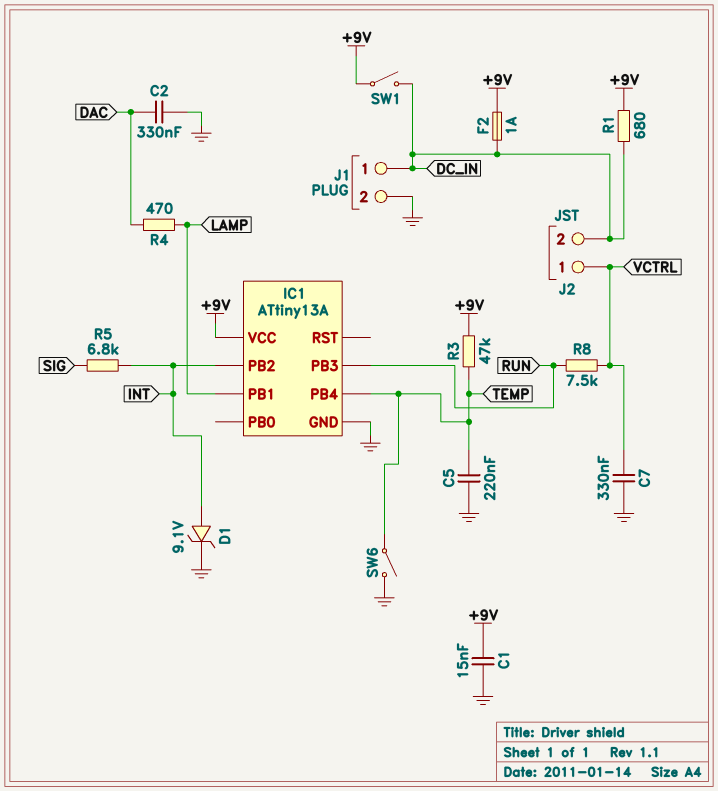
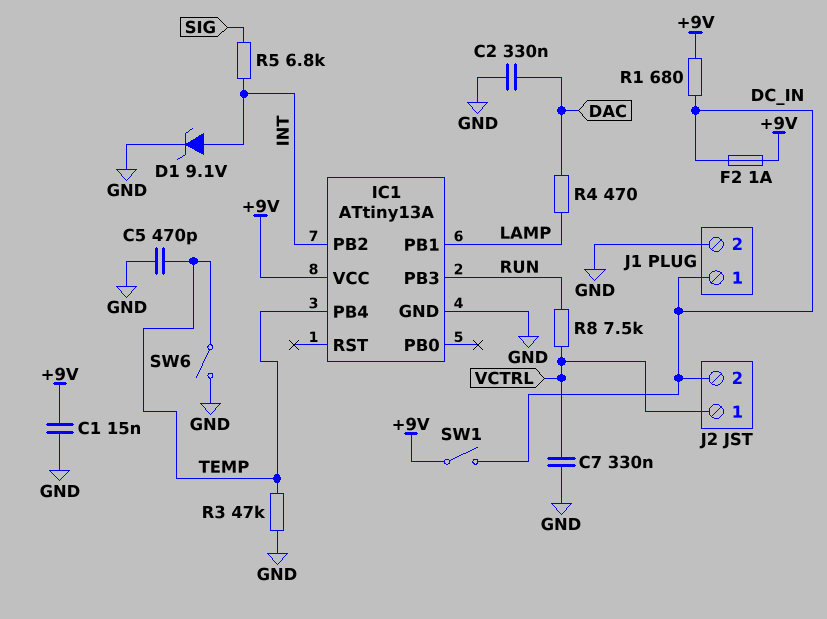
C5: 220nF (GND, TEMP) -> 470pF (GND, TEMP)
R3: 47k (+9V, TEMP) -> 47k (GND, TEMP)

